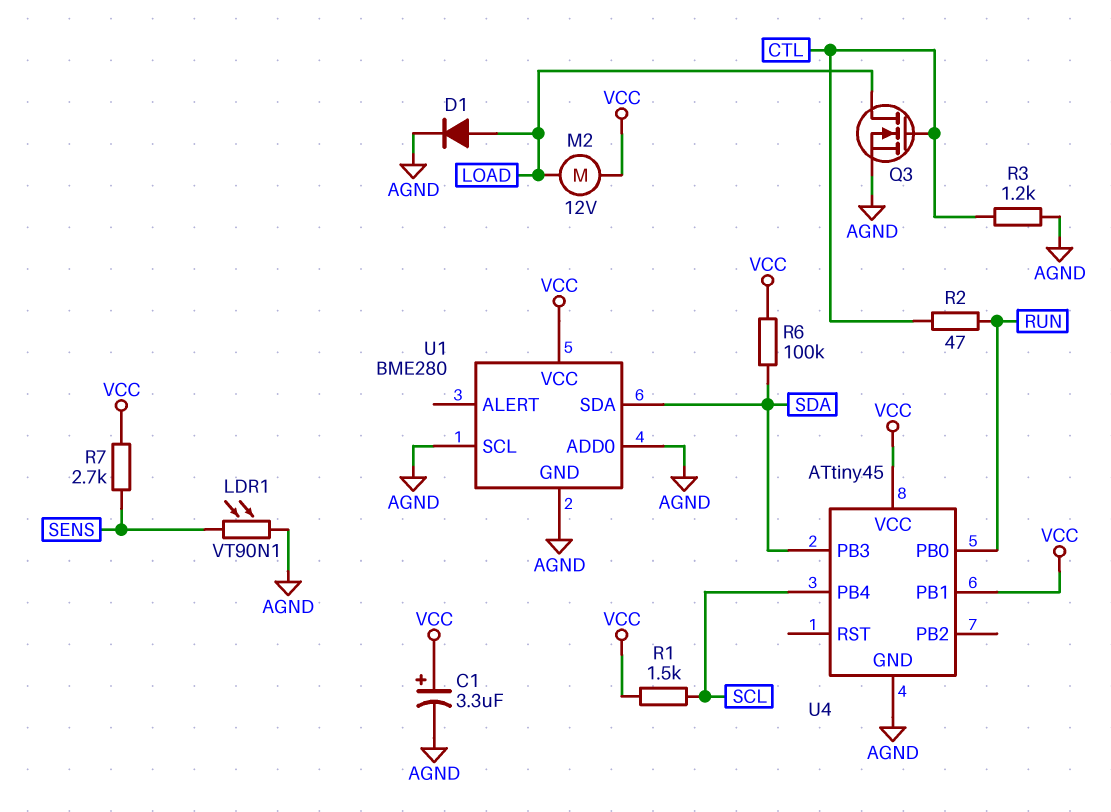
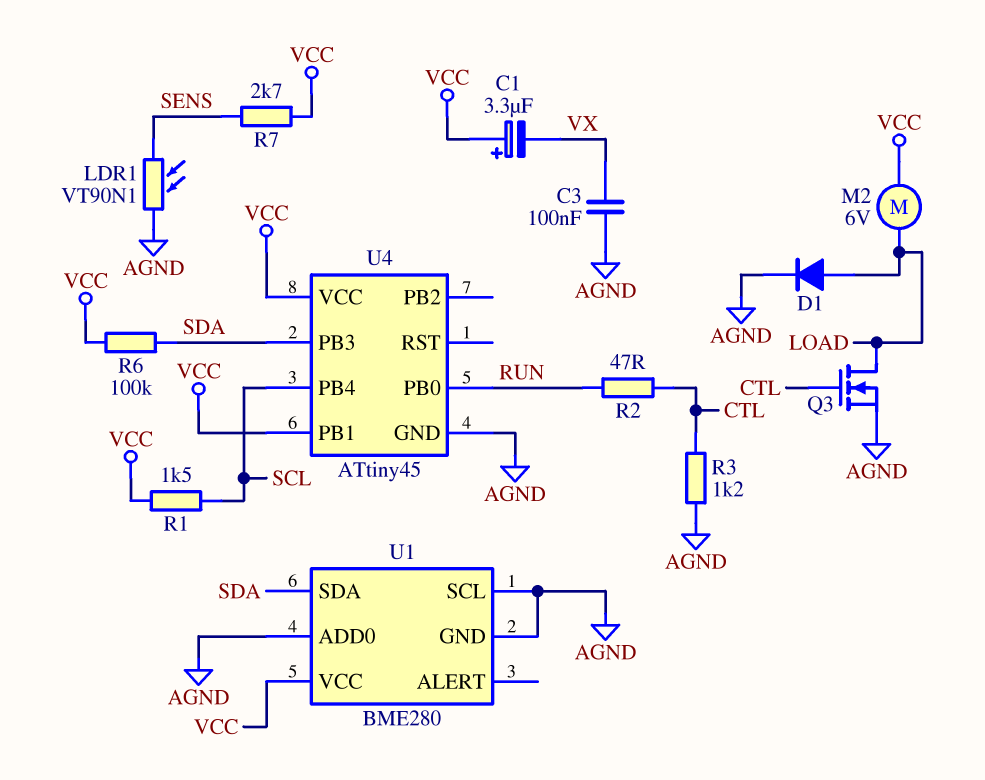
C1: 3.3uF (plus VCC, minus AGND) -> 3.3uF (plus VCC, minus VX)
C3: none -> 100nF (AGND, VX)
M2: motor 12V (LOAD, VCC) -> motor 6V (LOAD, VCC)

